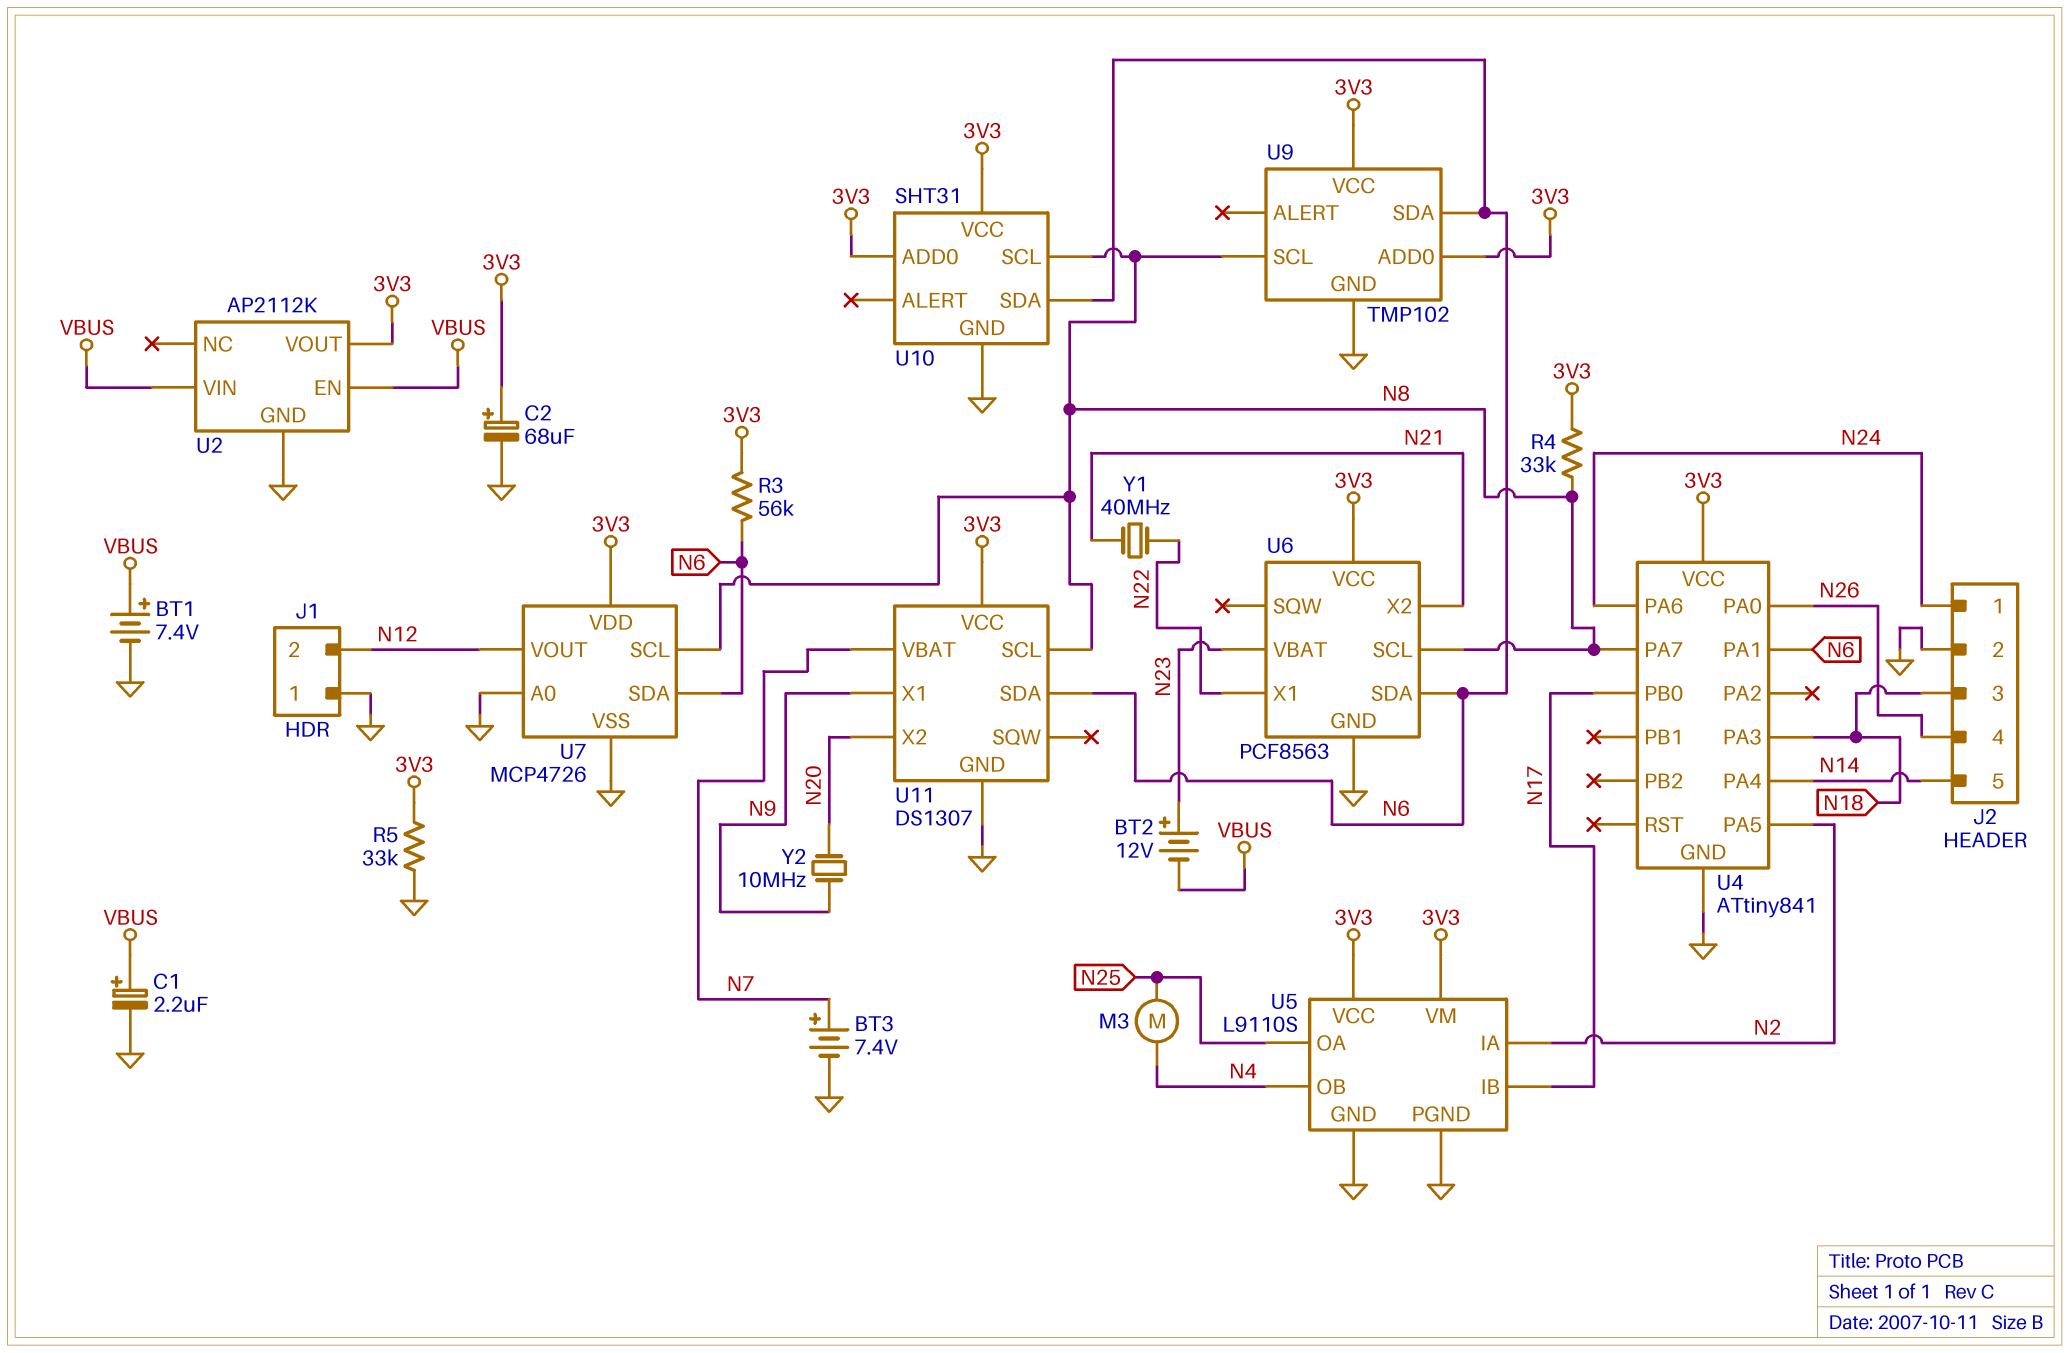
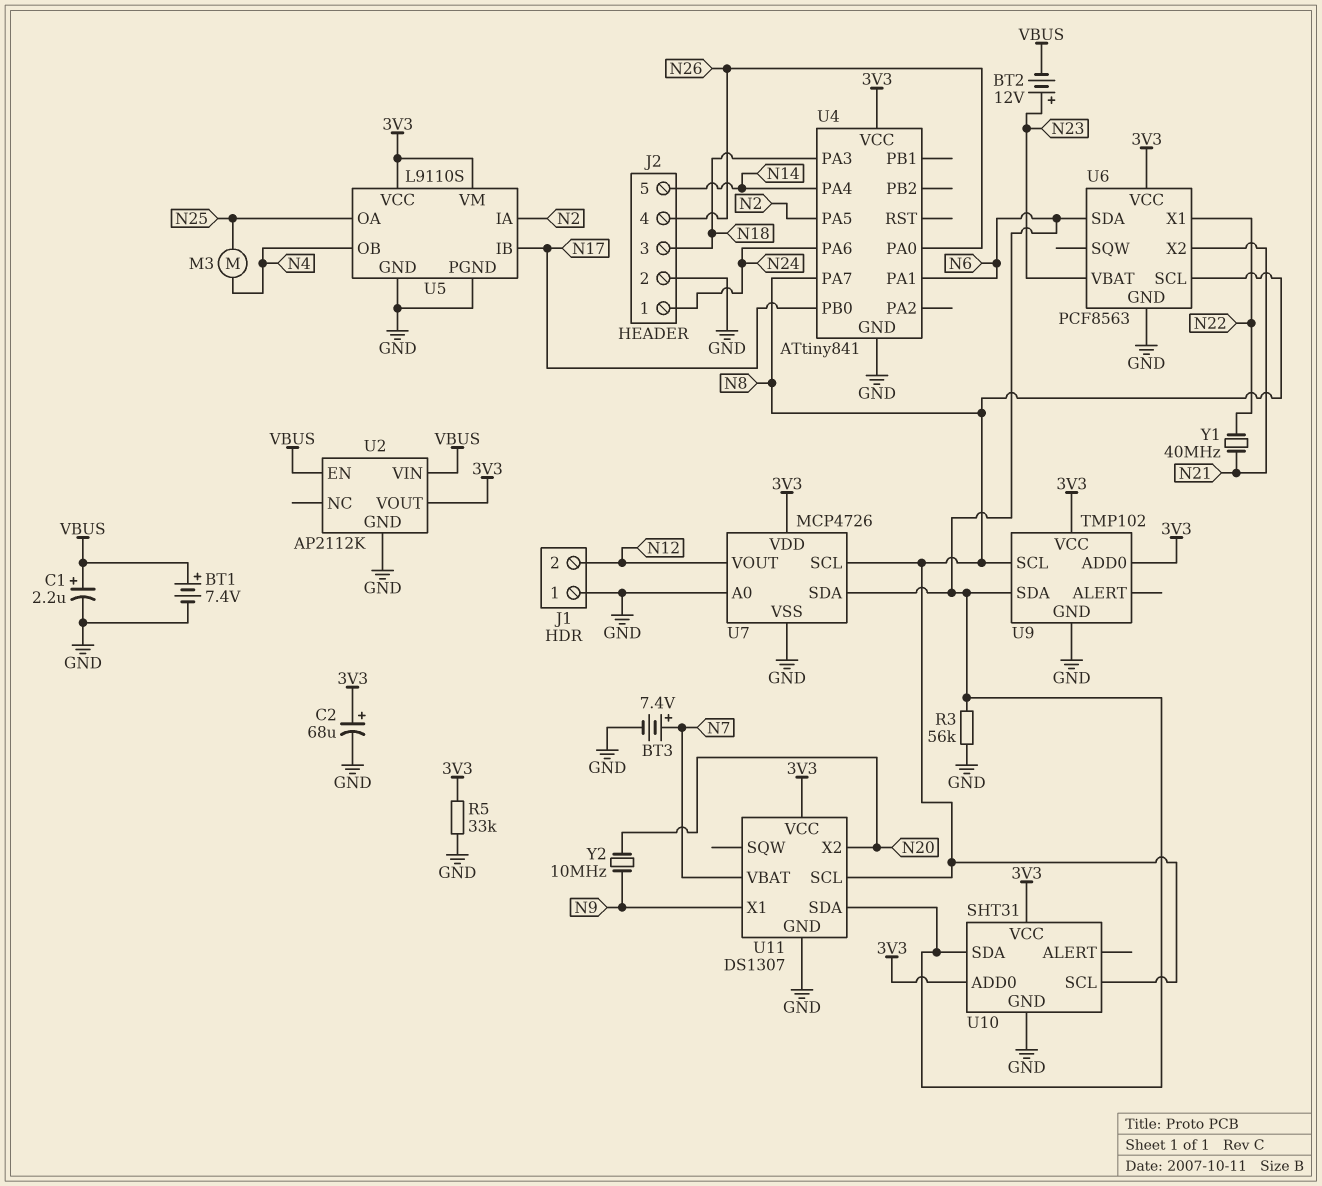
R3: 56k (3V3, N6) -> 56k (GND, N6)
R4: 33k (3V3, N8) -> none

